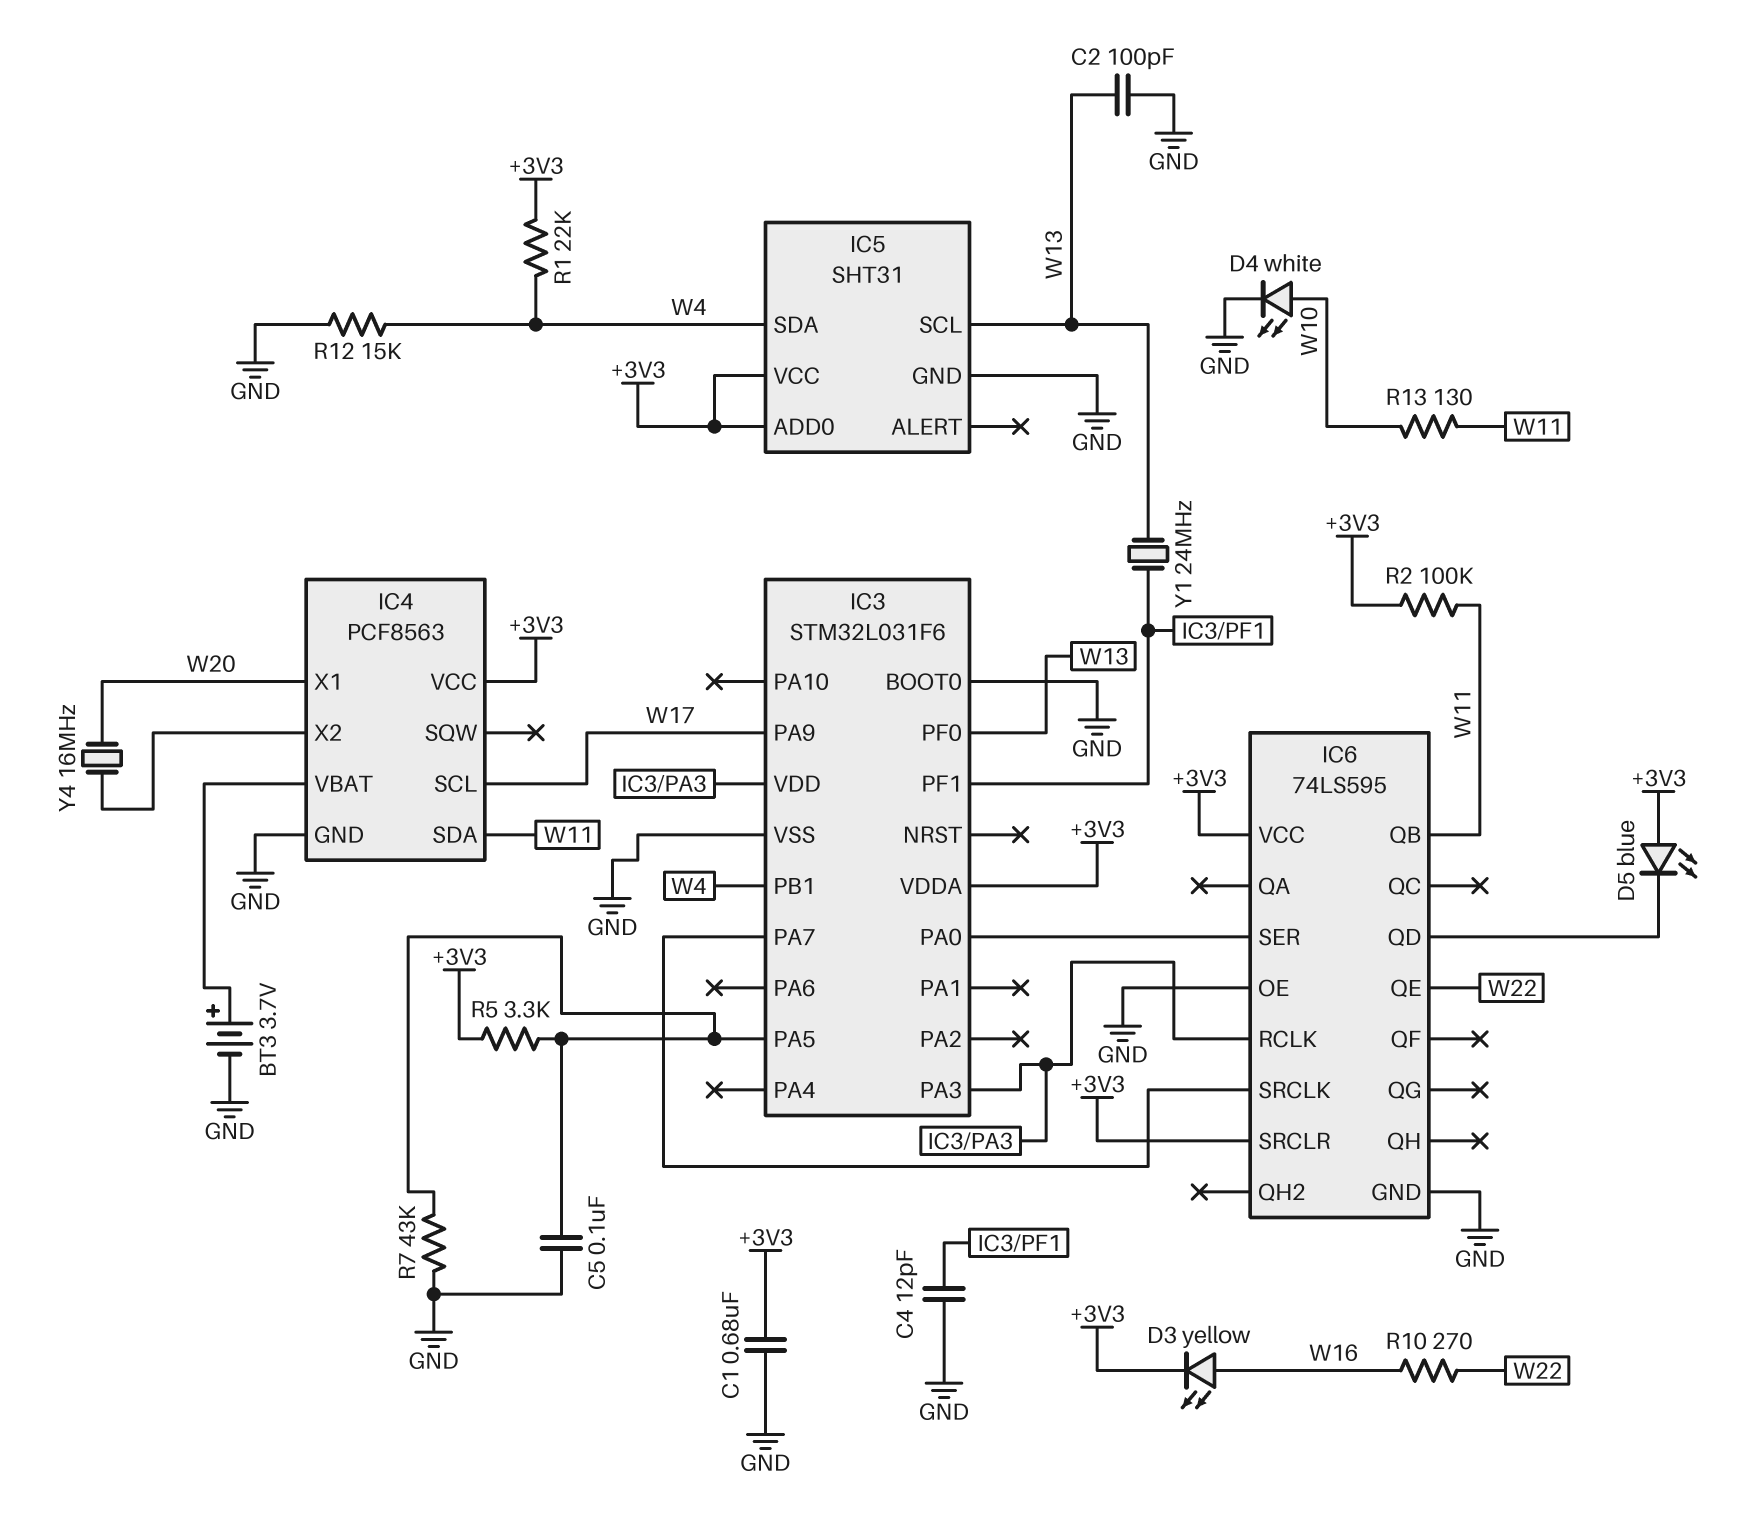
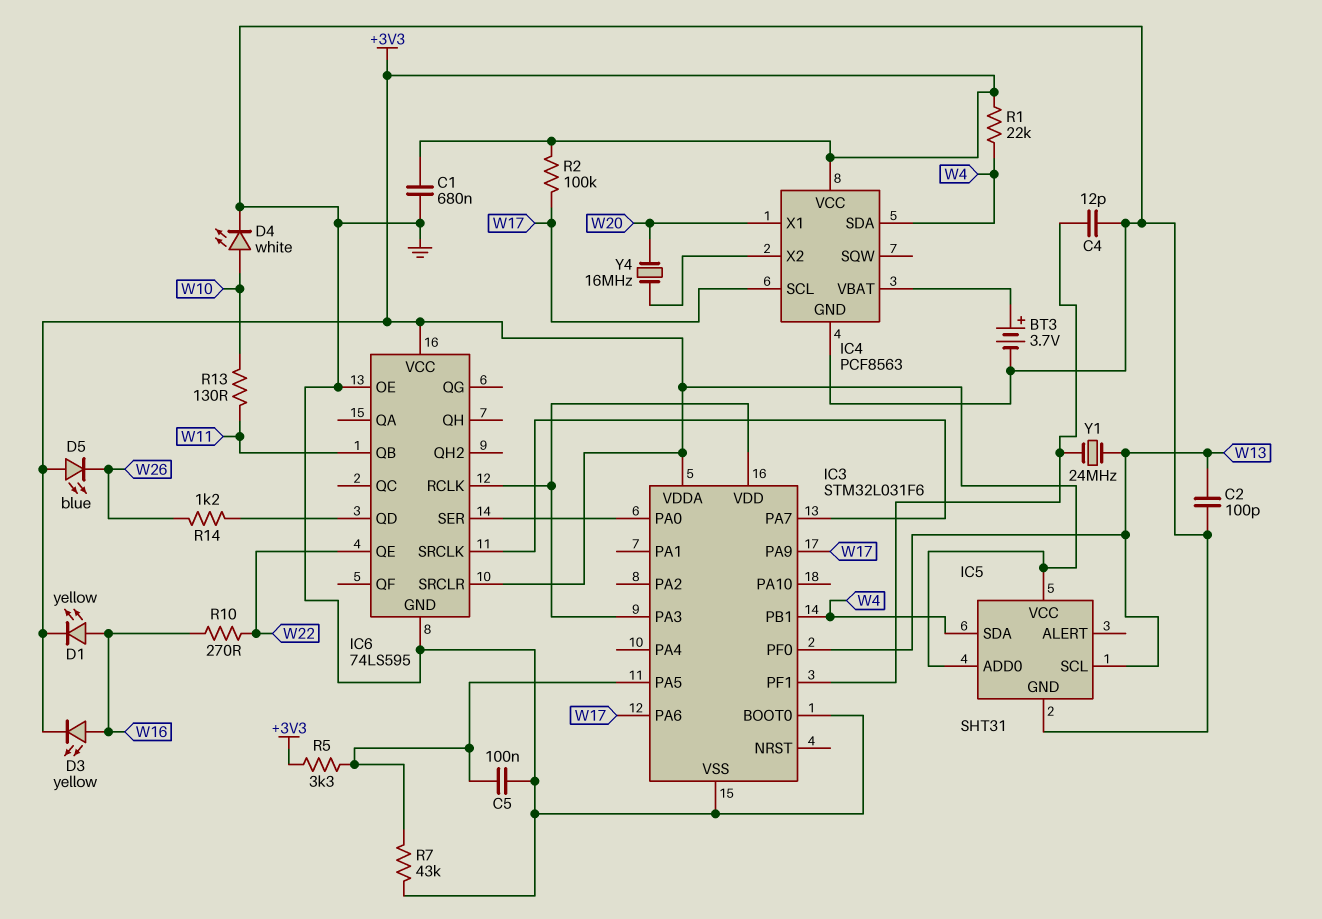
D1: none -> LED yellow (A W16, K +3V3)
D5: LED blue (A +3V3, K IC6/QD) -> LED blue (A +3V3, K W26)
IC3 pin PA6: none -> W17
IC4 pin SDA: W11 -> W4
R2: 100k (+3V3, W11) -> 100k (+3V3, W17)
R12: 15k (GND, W4) -> none
R14: none -> 1.2k (IC6/QD, W26)

